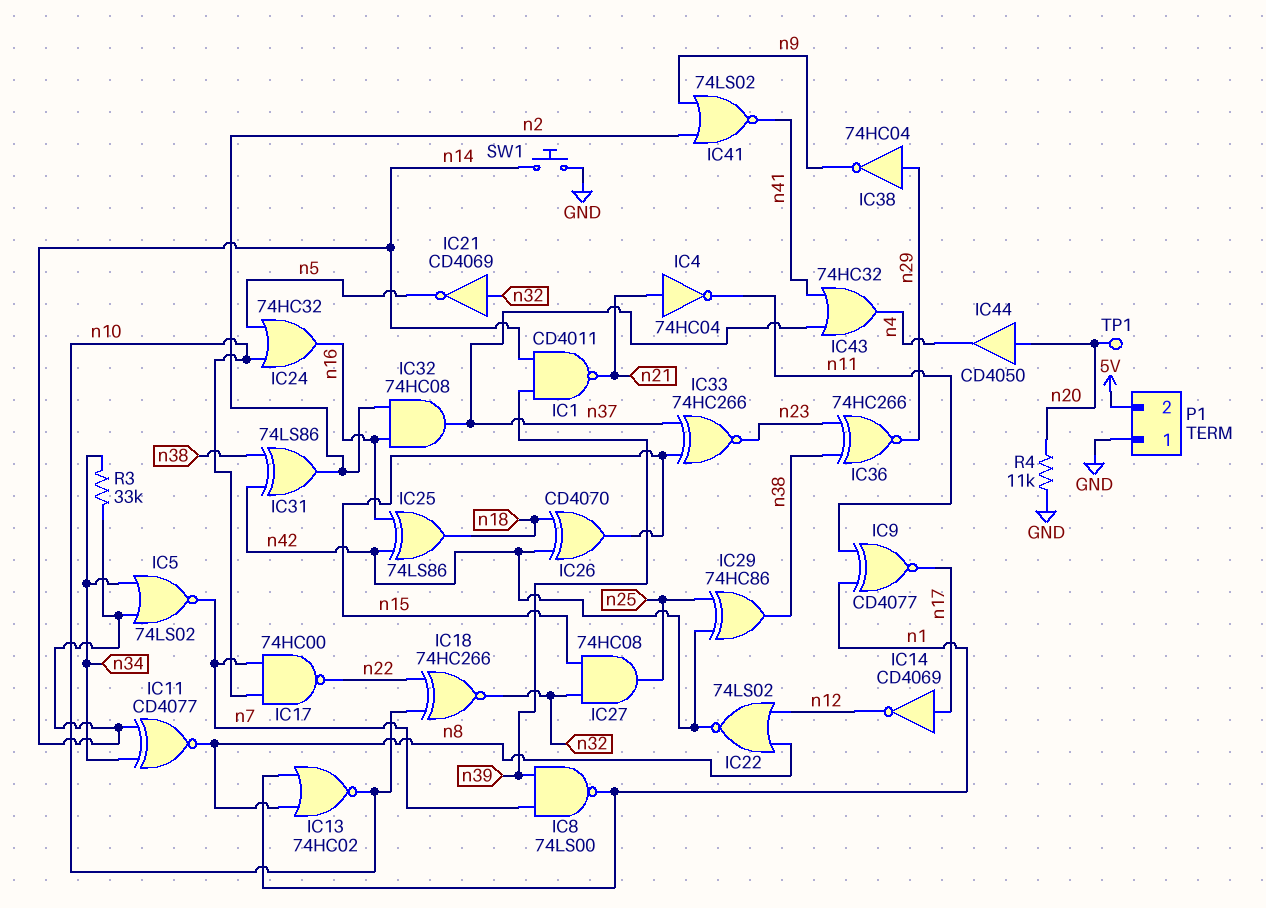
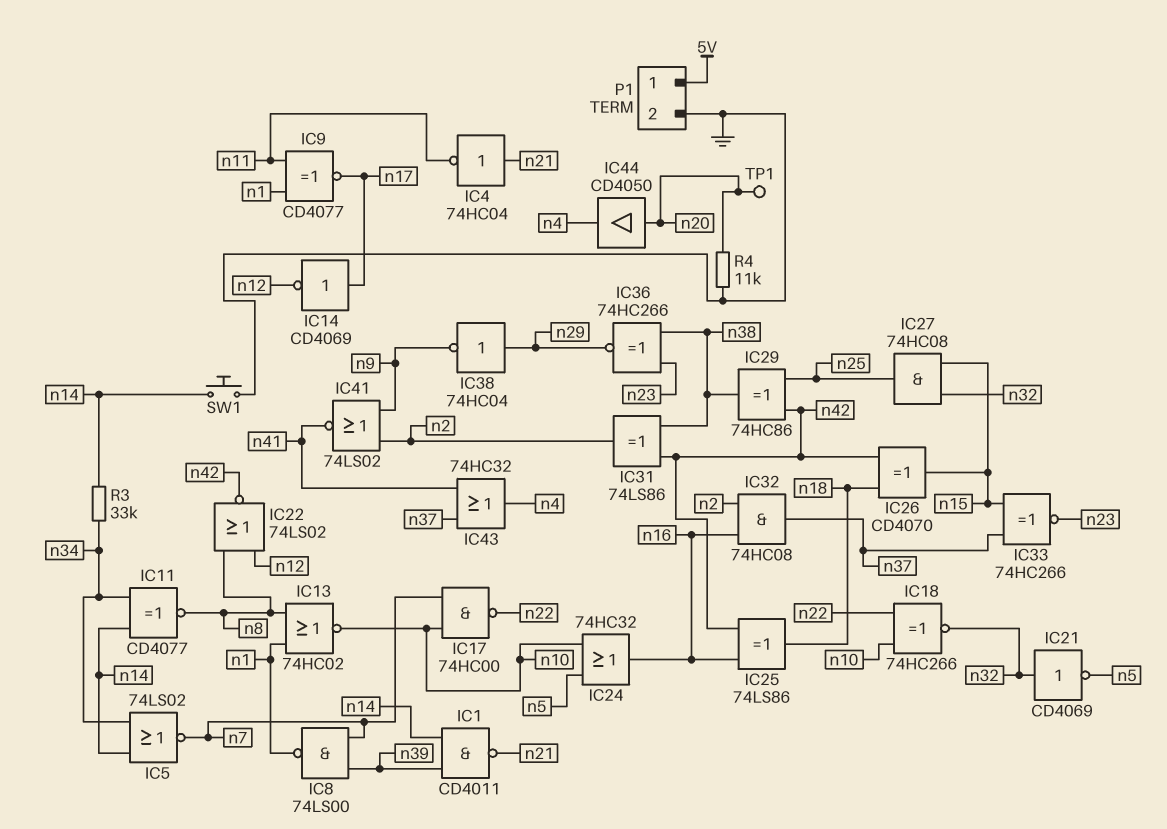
P1 pin 1: GND -> 5V
P1 pin 2: 5V -> GND

